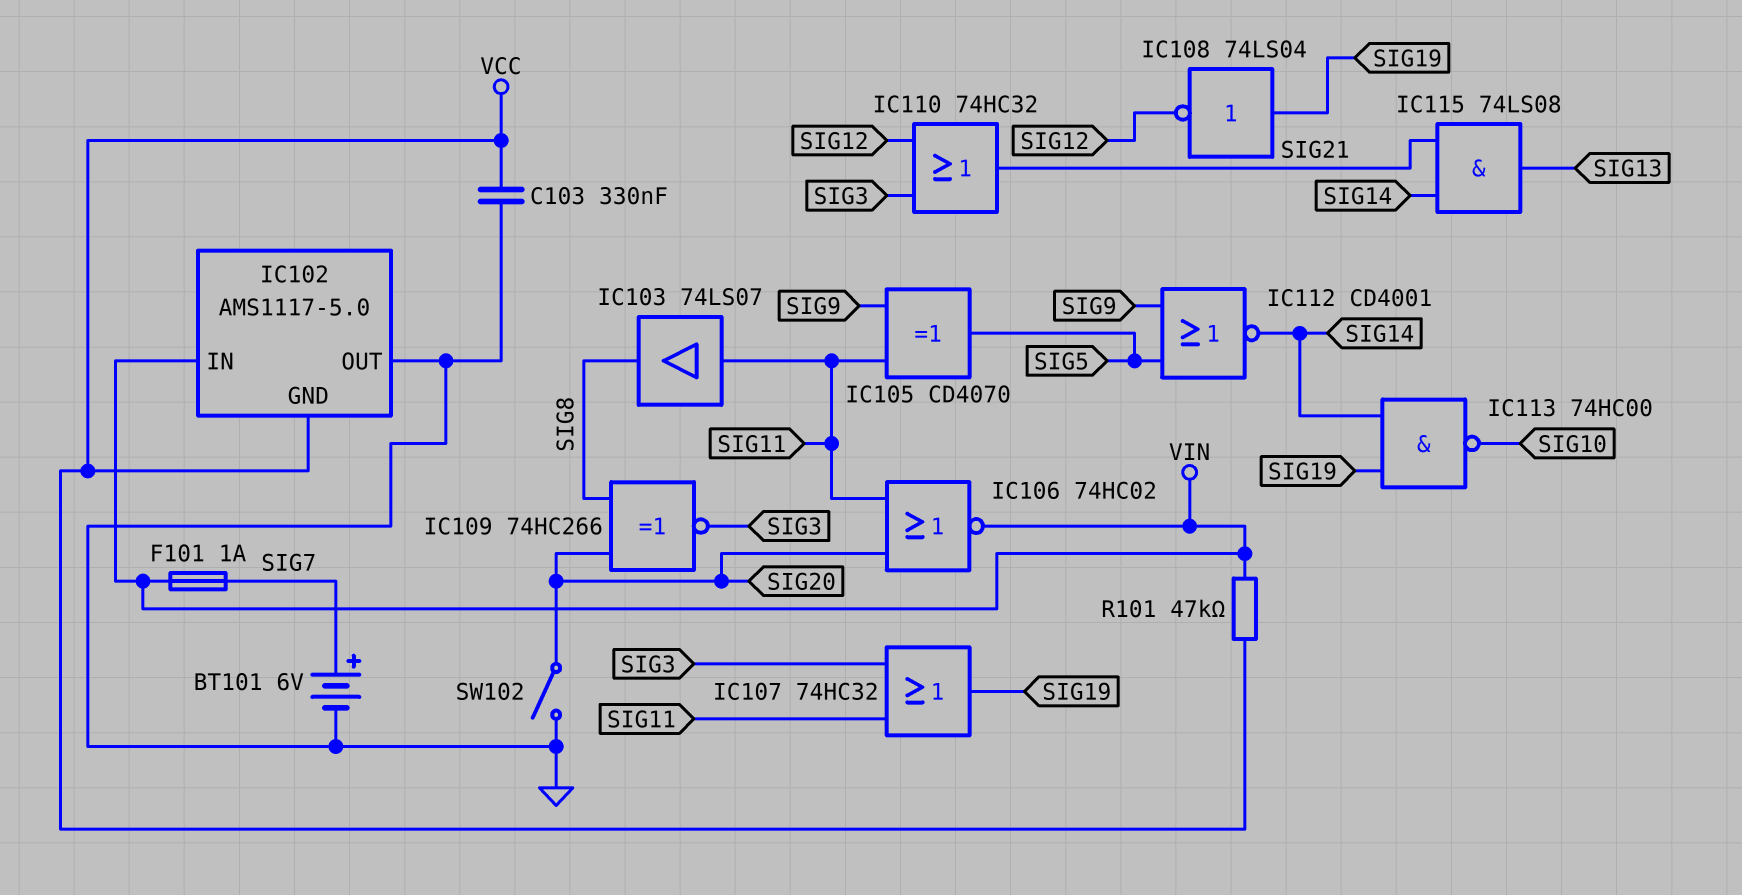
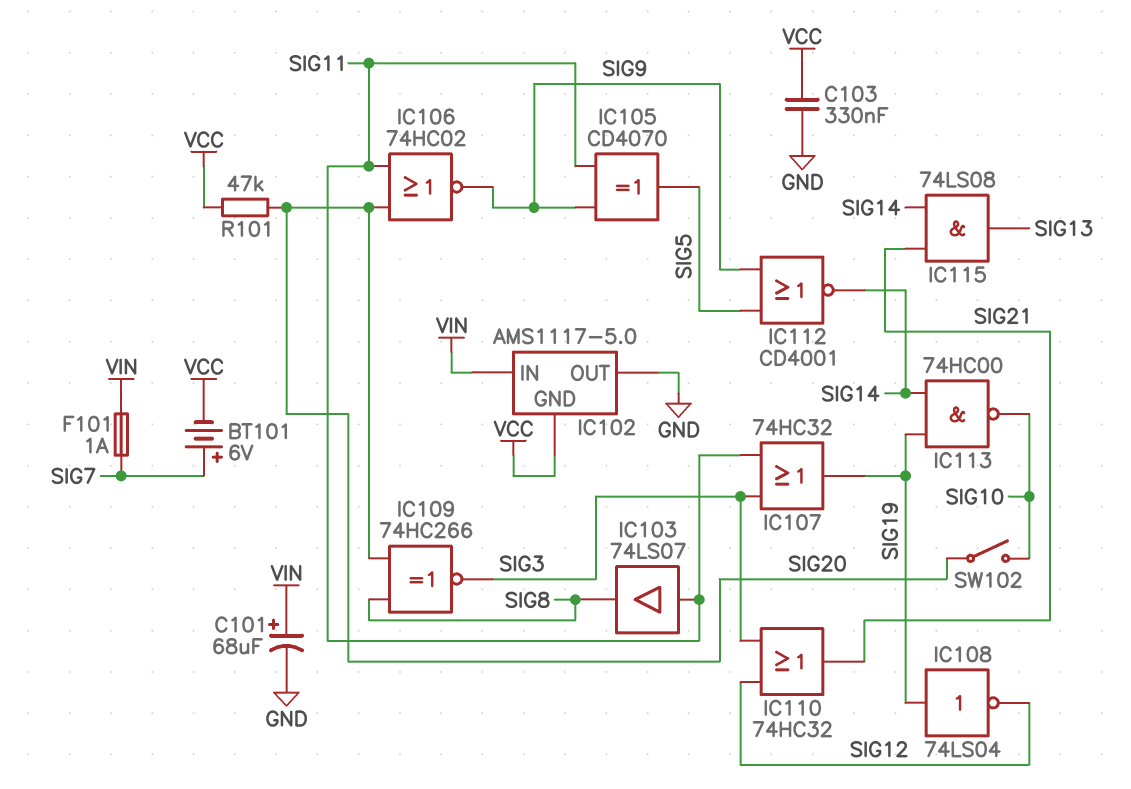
BT101: 6V (plus SIG7, minus GND) -> 6V (plus SIG7, minus VCC)
C101: none -> 68uF (plus VIN, minus GND)
IC106: NOR 74HC02 (in SIG11, in SIG20, out VIN) -> NOR 74HC02 (in SIG11, in SIG20, out SIG9)
R101: 47k (VCC, VIN) -> 47k (SIG20, VCC)
SW102: switch (GND, SIG20) -> switch (SIG10, SIG20)

